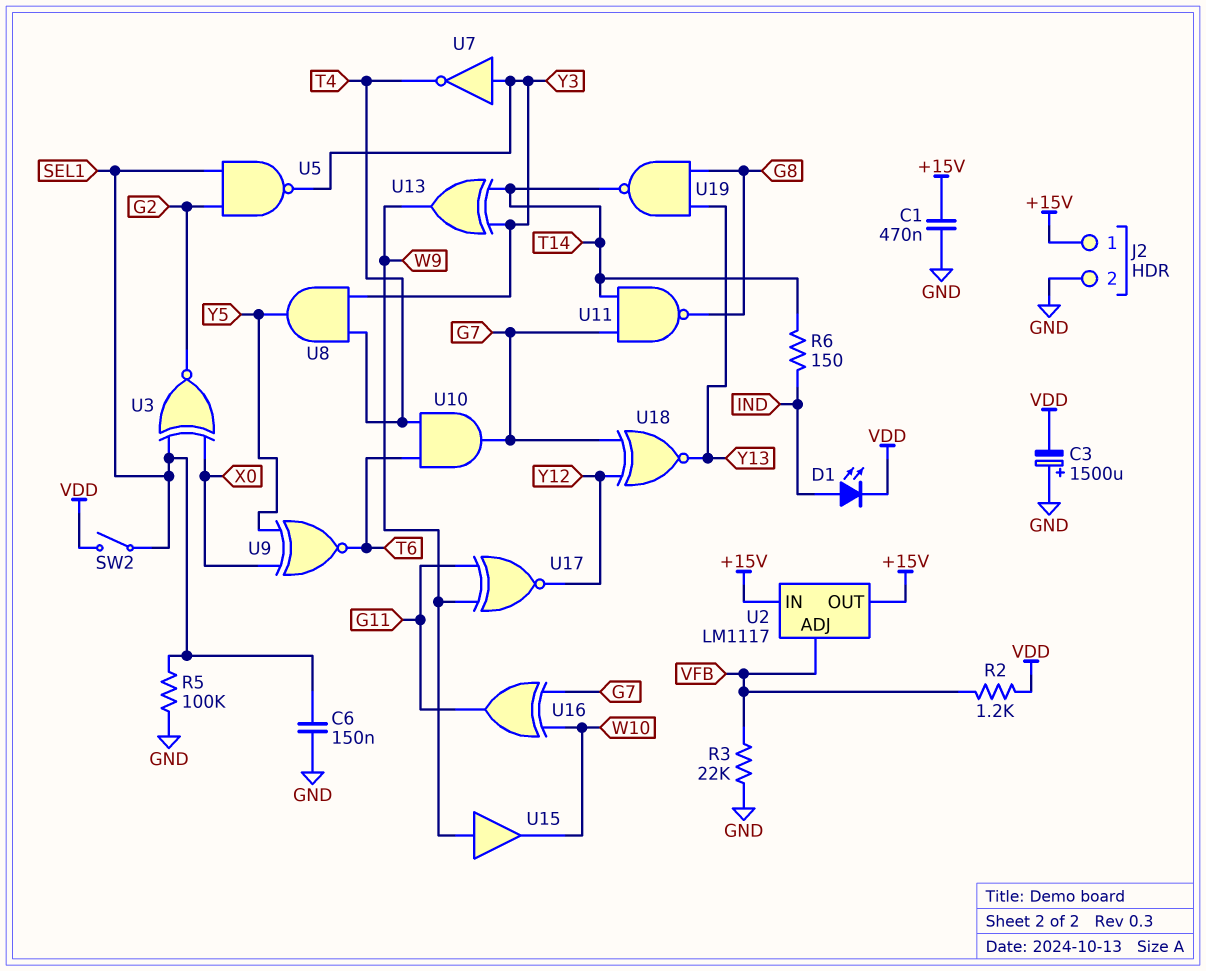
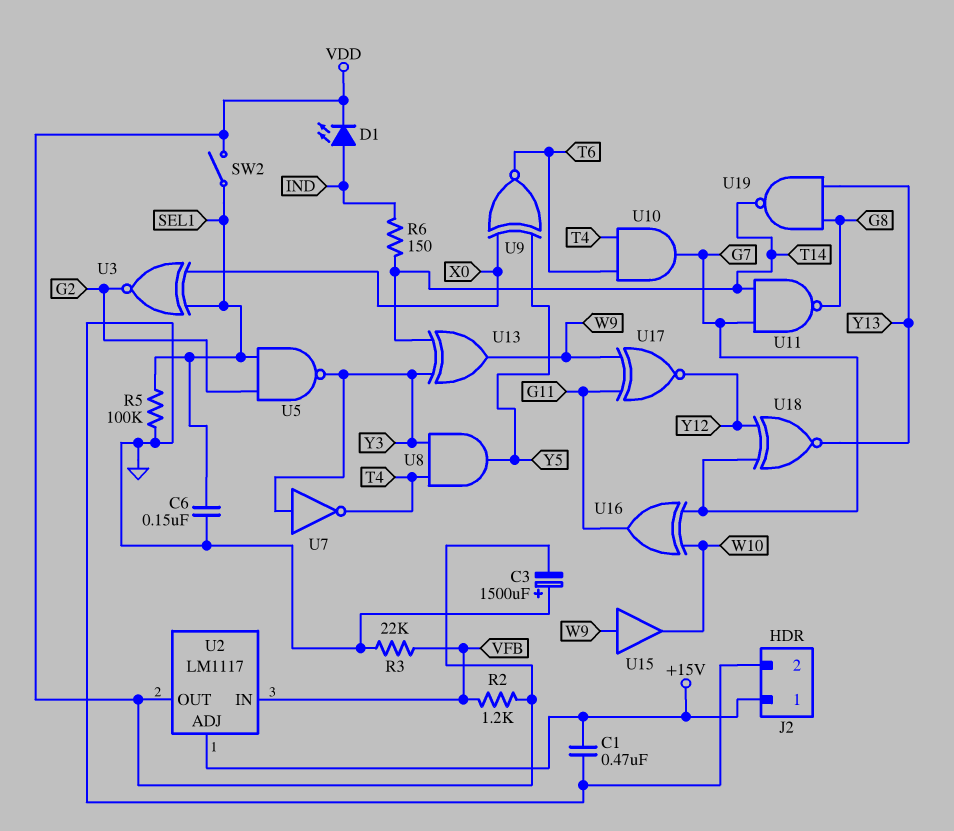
U2 pin ADJ: VFB -> +15V
U2 pin IN: +15V -> VFB
U2 pin OUT: +15V -> VDD

